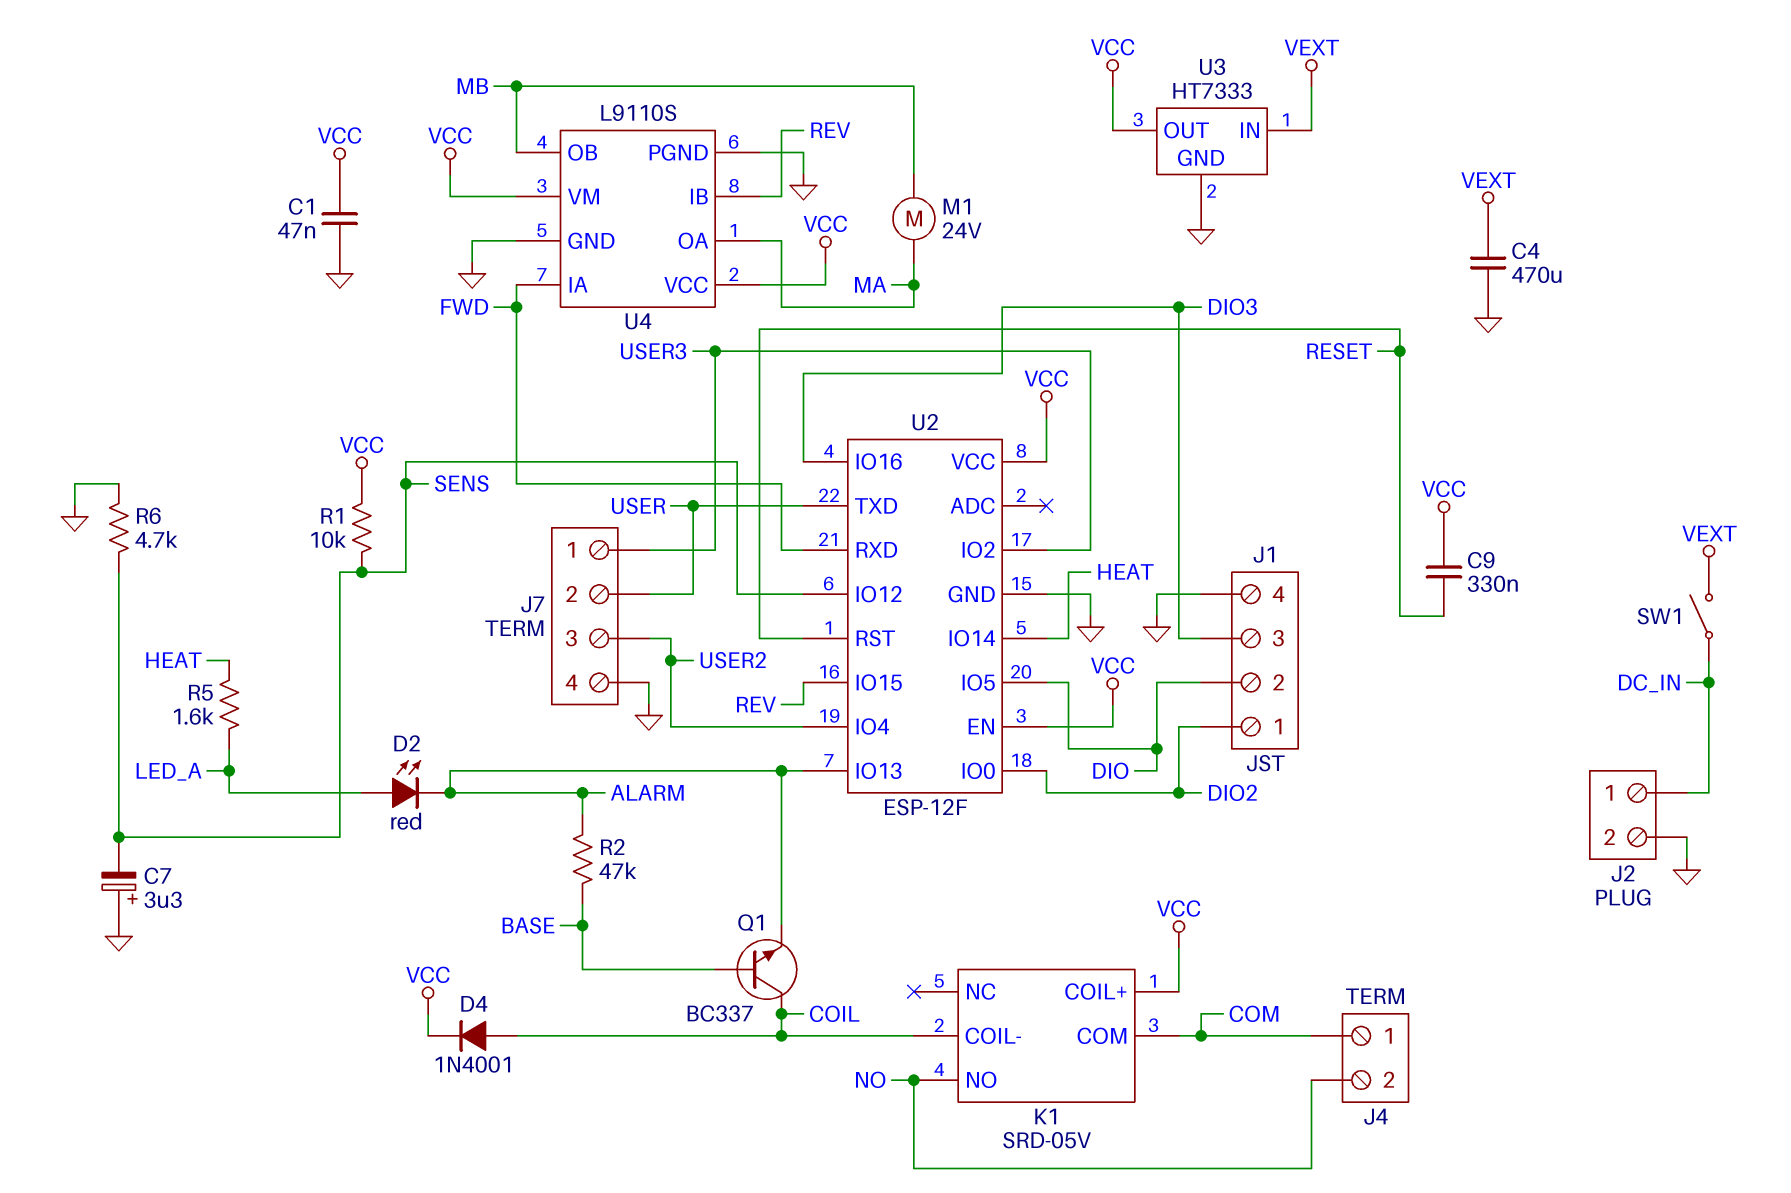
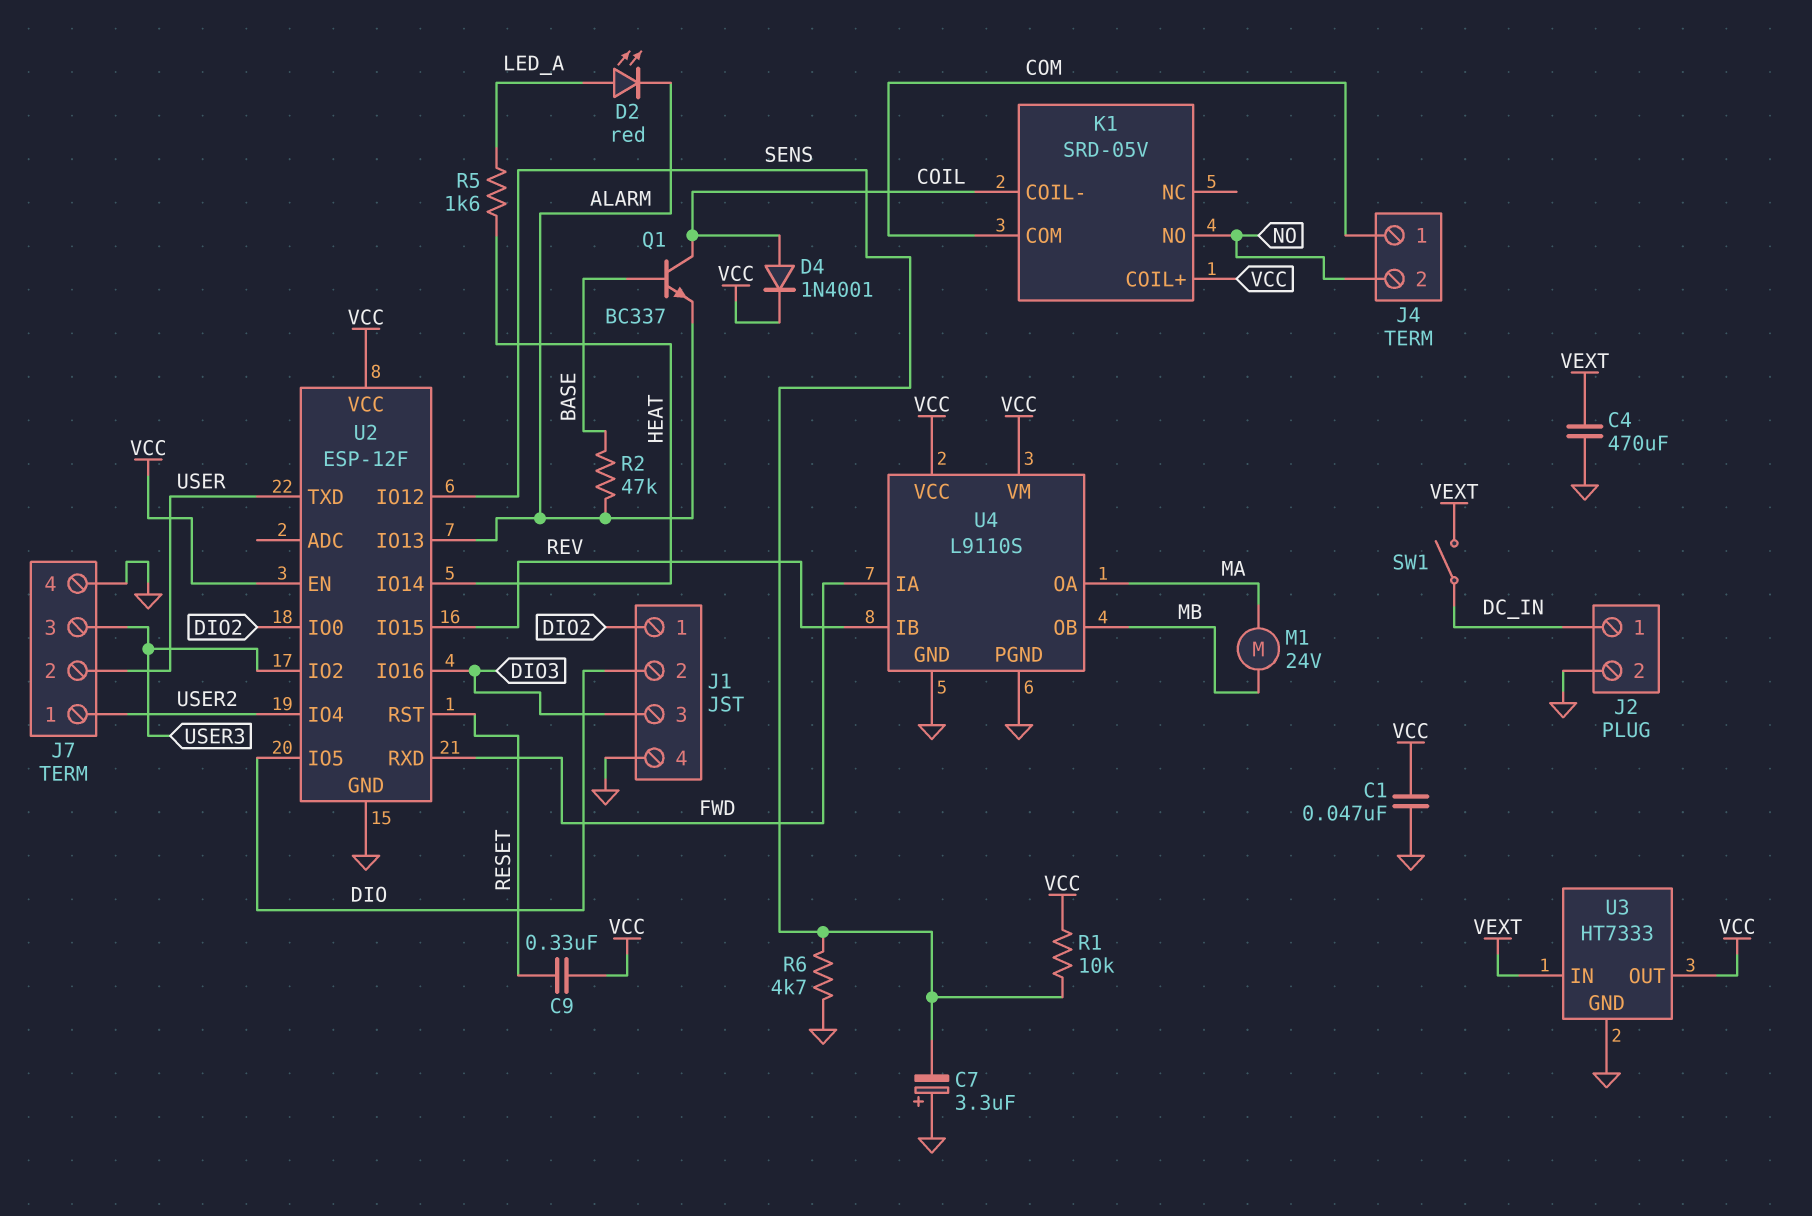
J7 pin 1: USER3 -> USER2
J7 pin 3: USER2 -> USER3

